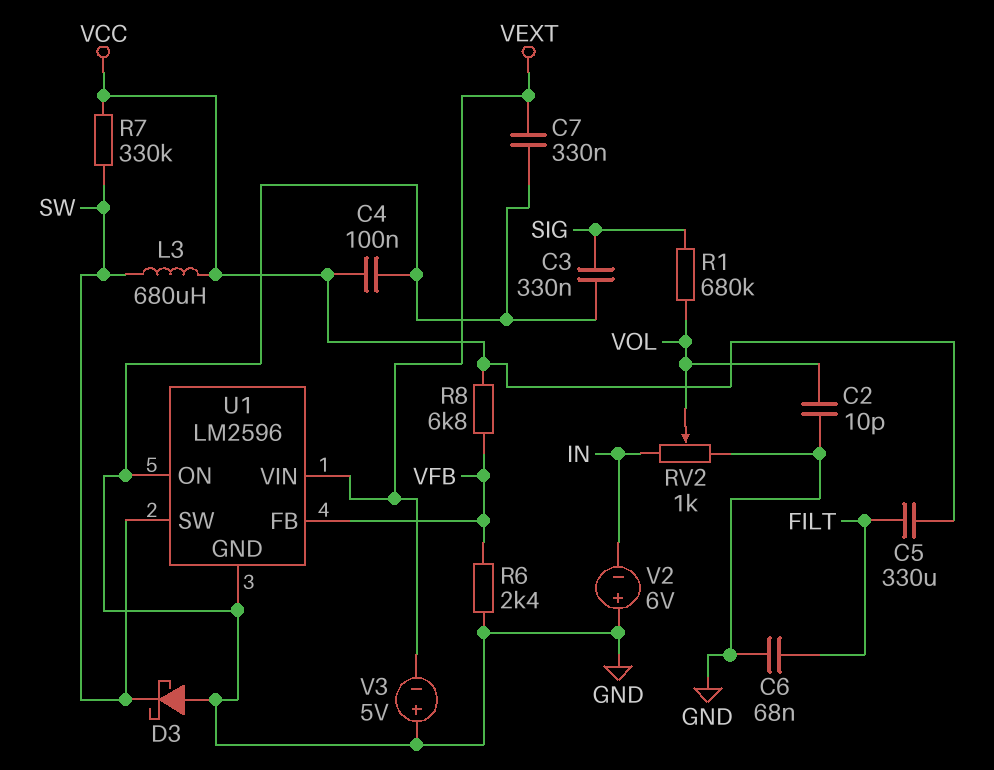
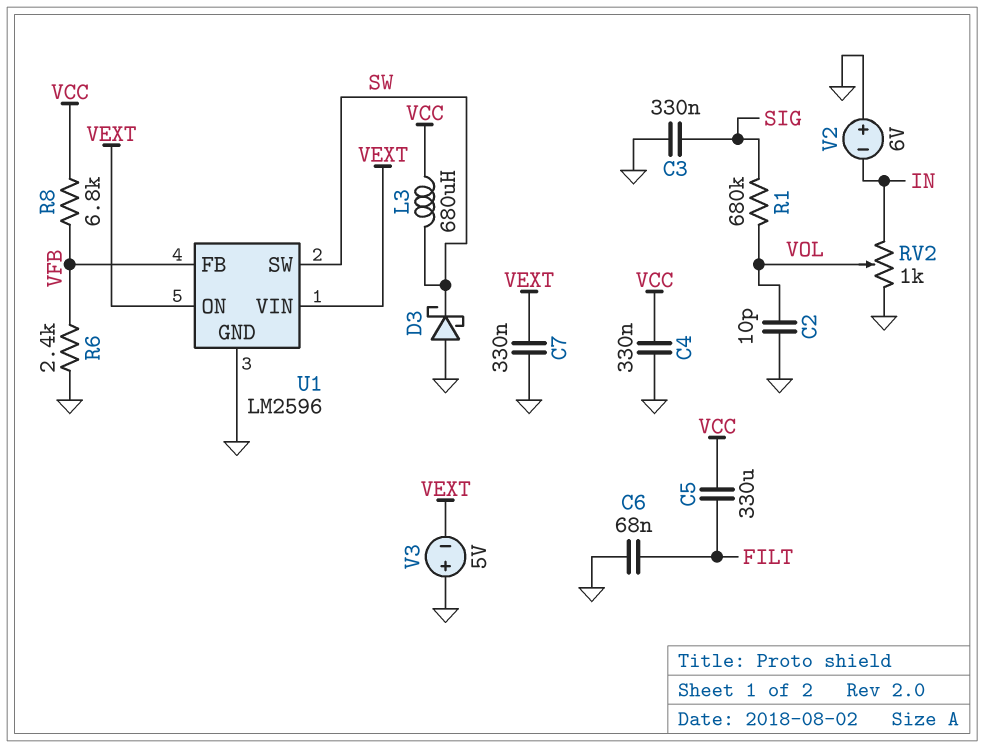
C4: 100nF (GND, VCC) -> 330nF (GND, VCC)
R7: 330k (SW, VCC) -> none
U1 pin ON: GND -> VEXT

